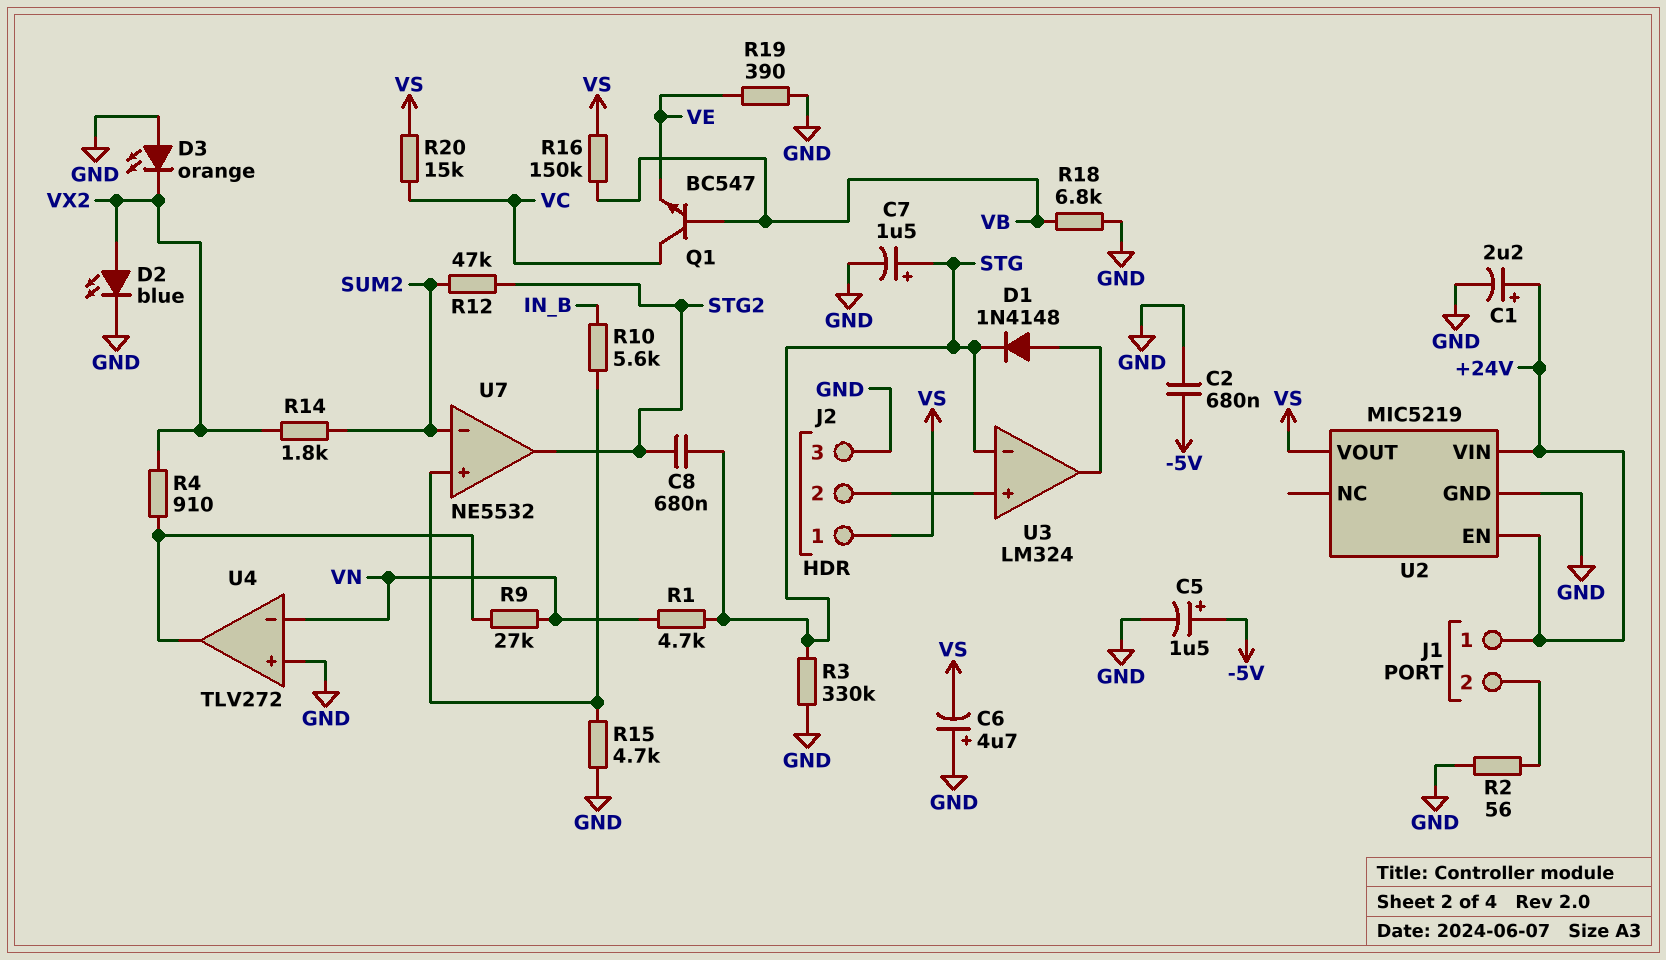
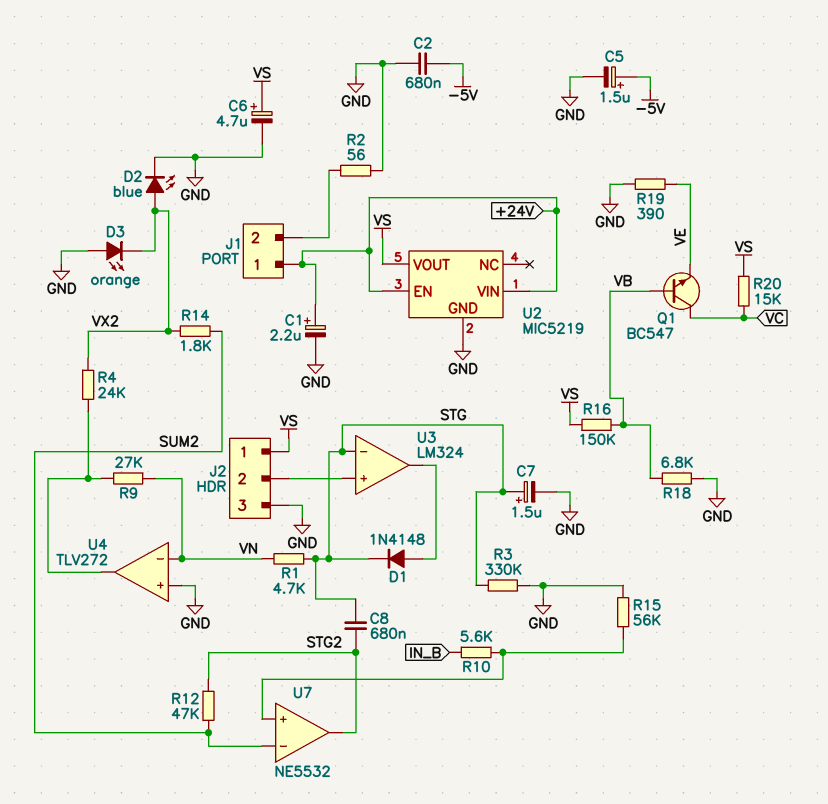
C6: 4.7uF (plus GND, minus VS) -> 4.7uF (plus VS, minus GND)
R4: 910 (U4/out, VX2) -> 24k (U4/out, VX2)
R15: 4.7k (GND, U7/in+) -> 56k (GND, U7/in+)

